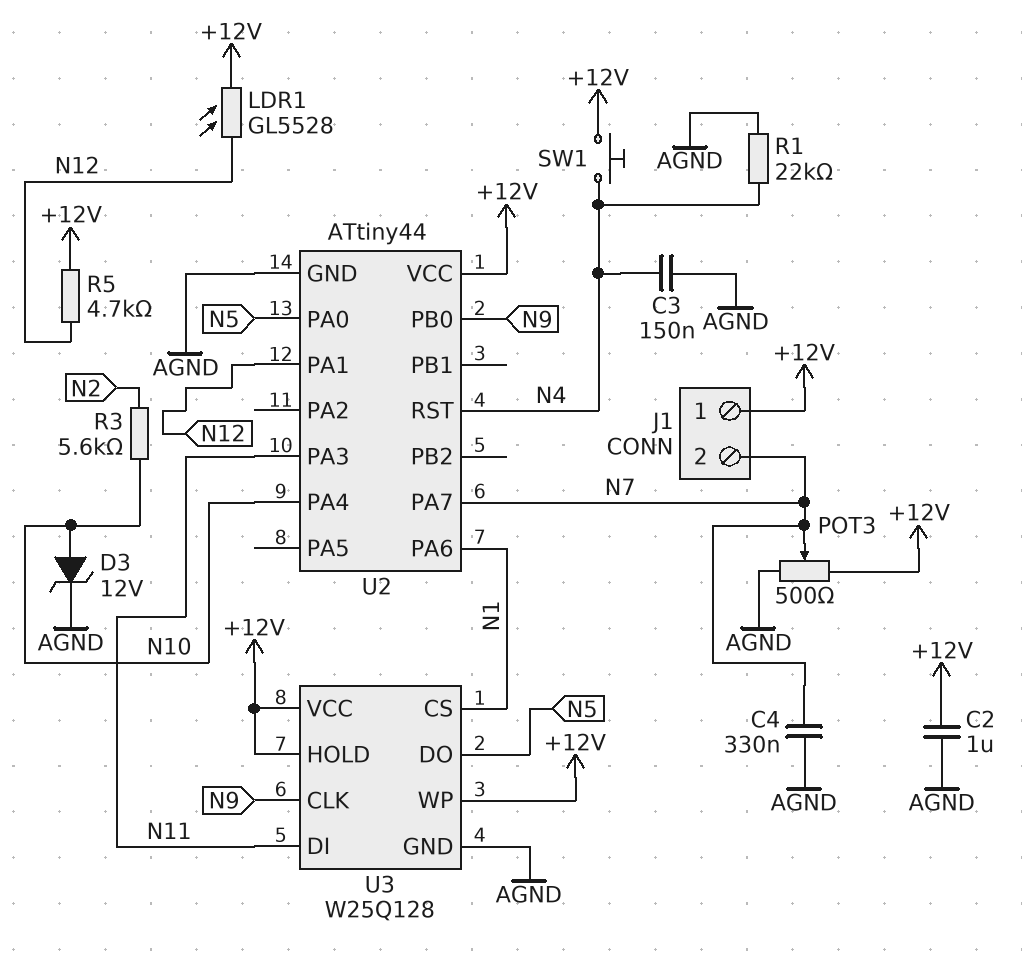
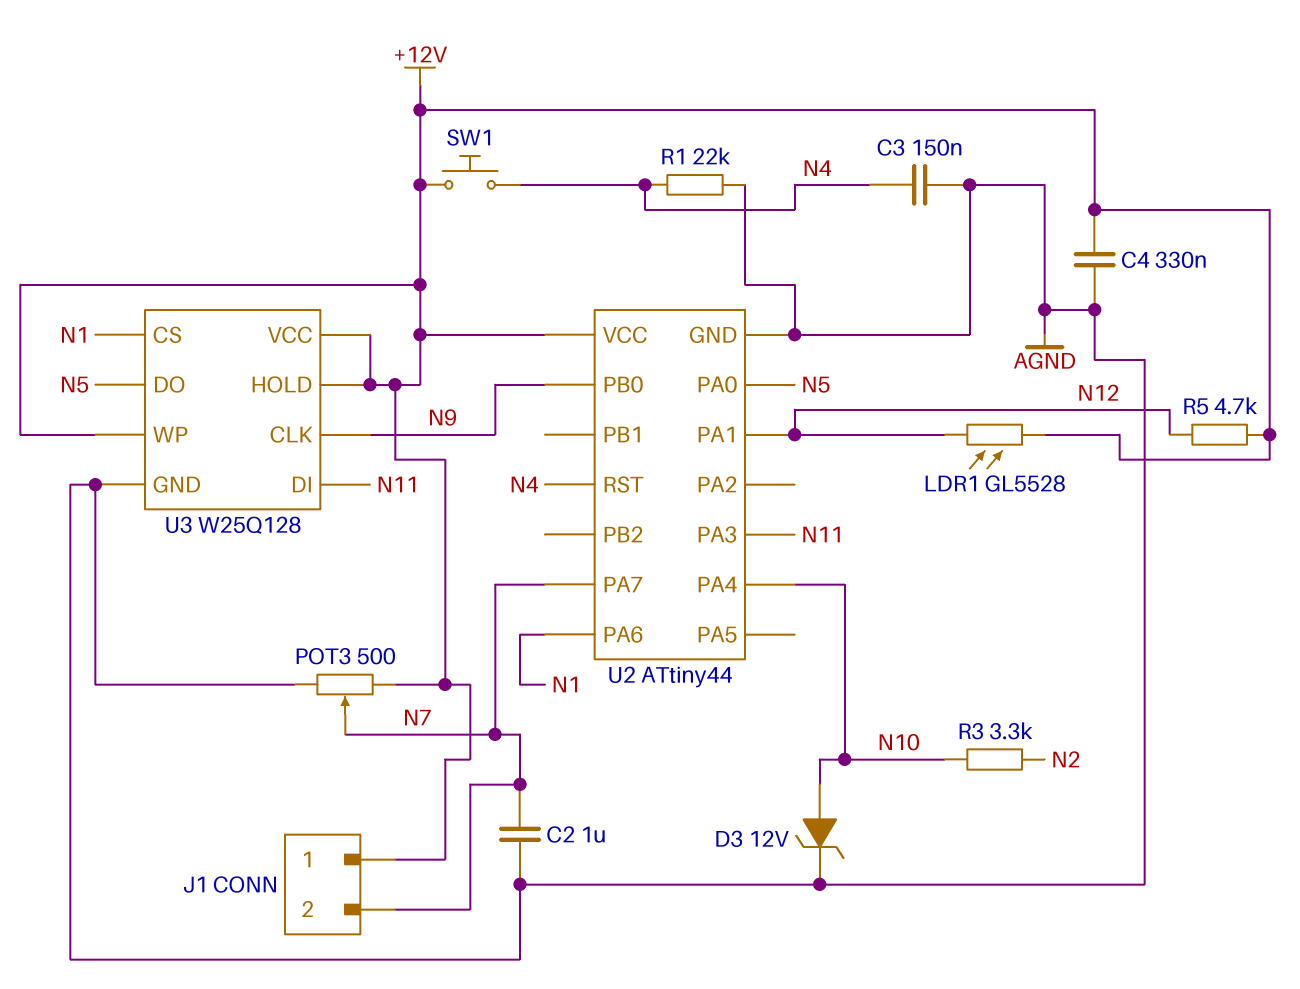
C2: 1uF (+12V, AGND) -> 1uF (AGND, N7)
C4: 330nF (AGND, N7) -> 330nF (+12V, AGND)
R3: 5.6k (N2, N10) -> 3.3k (N2, N10)

